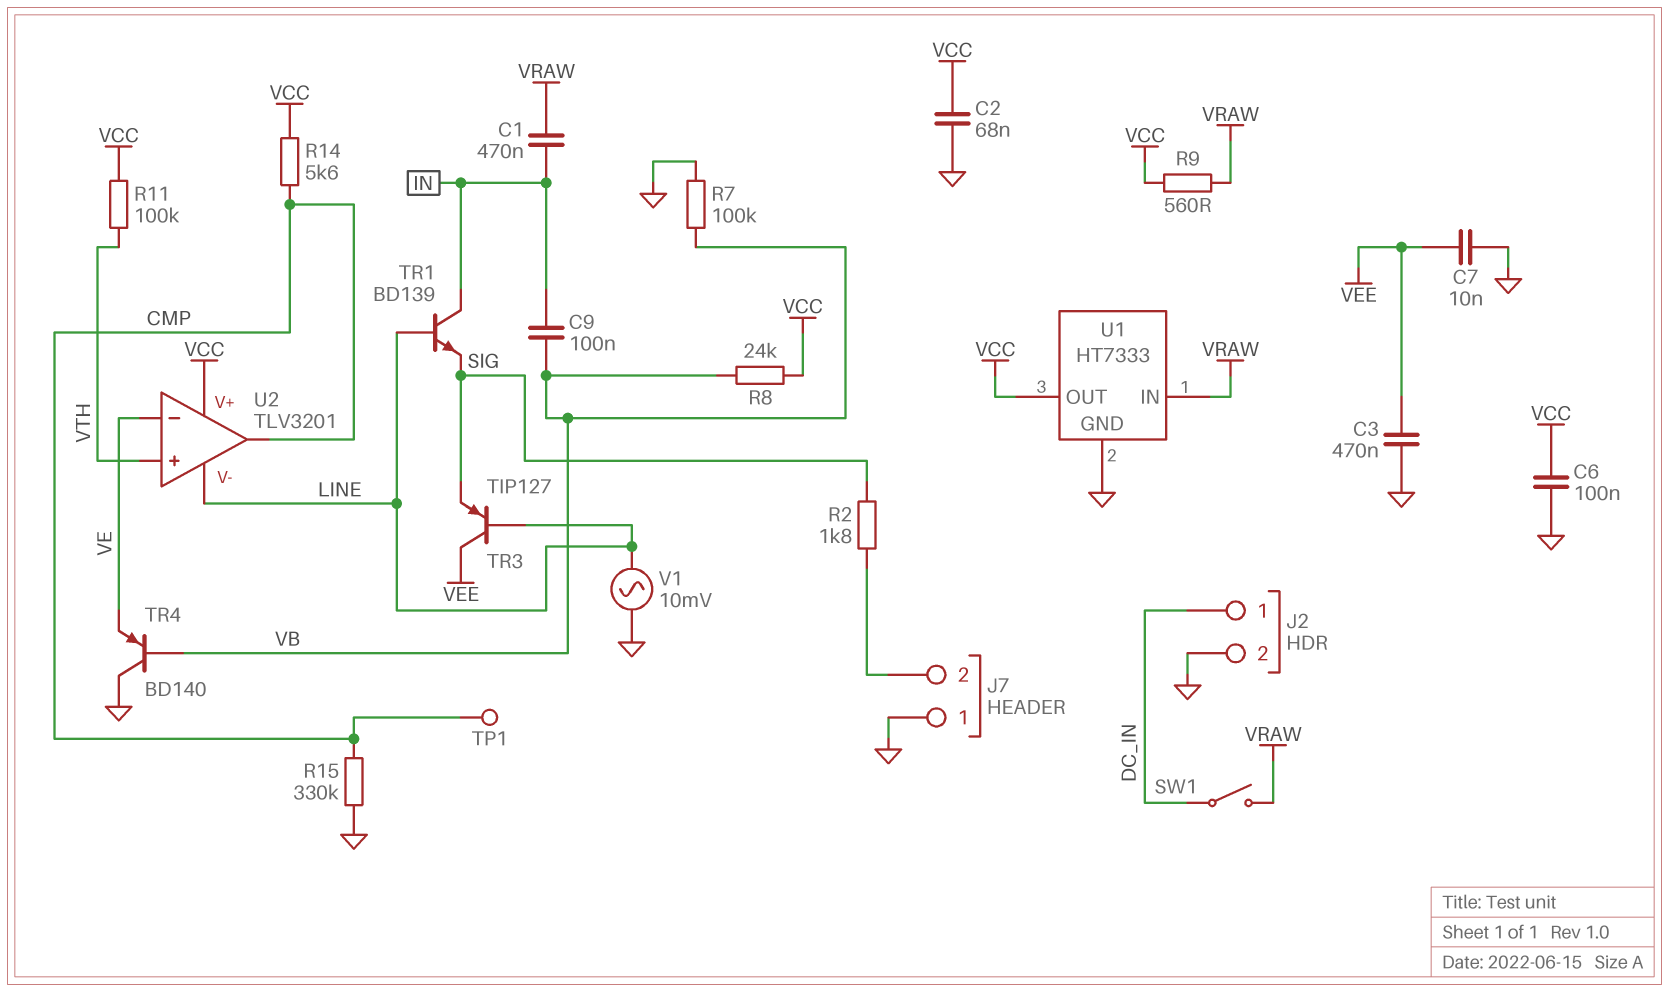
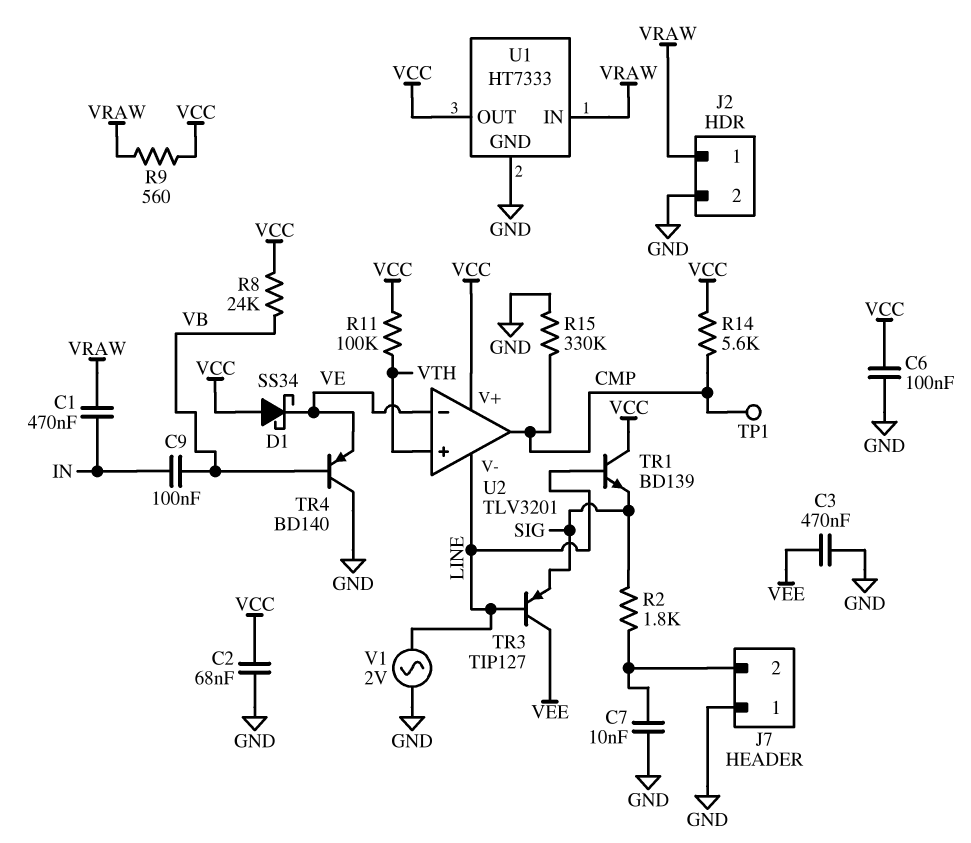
C7: 10nF (GND, VEE) -> 10nF (GND, J7/2)
D1: none -> schottky SS34 (A VCC, K VE)
J2 pin 1: DC_IN -> VRAW
R7: 100k (GND, VB) -> none
SW1: switch (DC_IN, VRAW) -> none
TR1: NPN BD139 (B LINE, C IN, E SIG) -> NPN BD139 (B LINE, C VCC, E SIG)
V1: AC 10mV (GND, LINE) -> AC 2V (GND, LINE)

